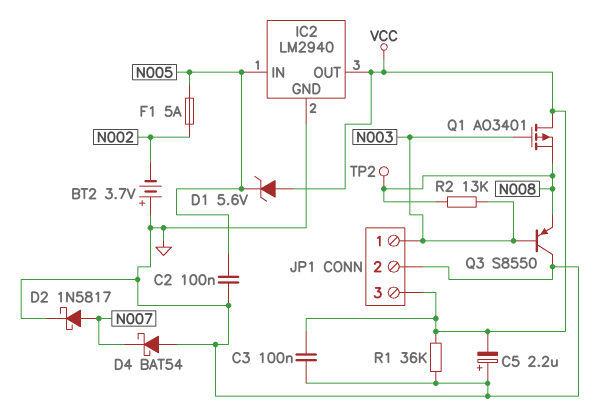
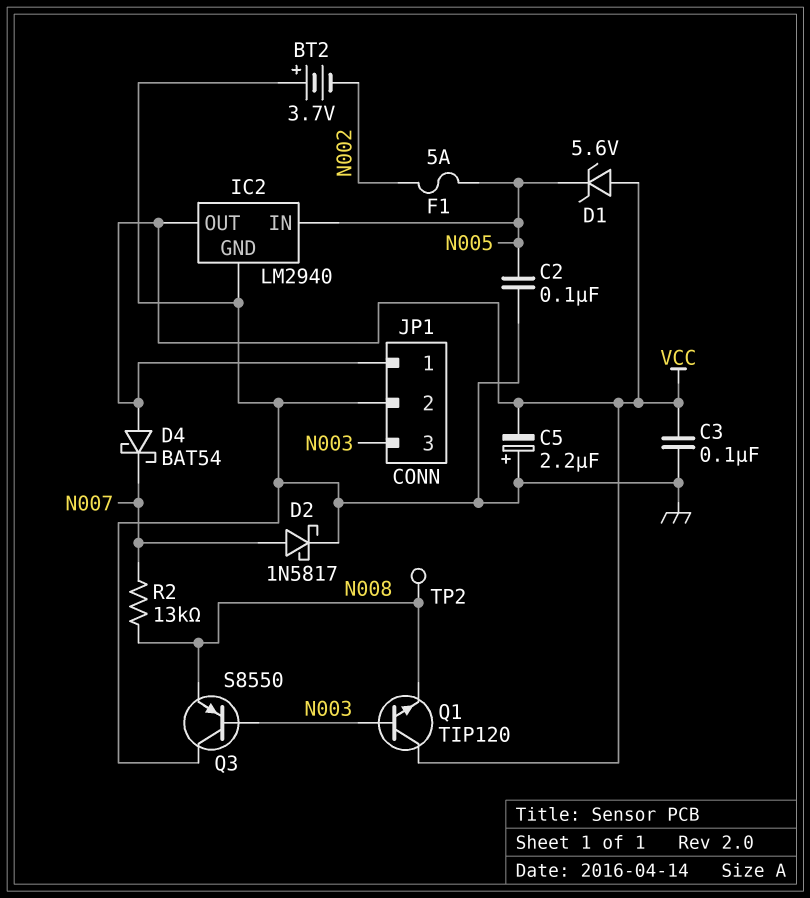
D4: schottky BAT54 (A GND, K N007) -> schottky BAT54 (A VCC, K N007)
JP1 pin 1: N003 -> VCC
JP1 pin 3: VCC -> N003
Q1: PMOS AO3401 (G N003, D VCC, S N008) -> NPN TIP120 (B N003, C VCC, E N008)
R1: 36k (GND, VCC) -> none
R2: 13k (N003, N008) -> 13k (N007, N008)

